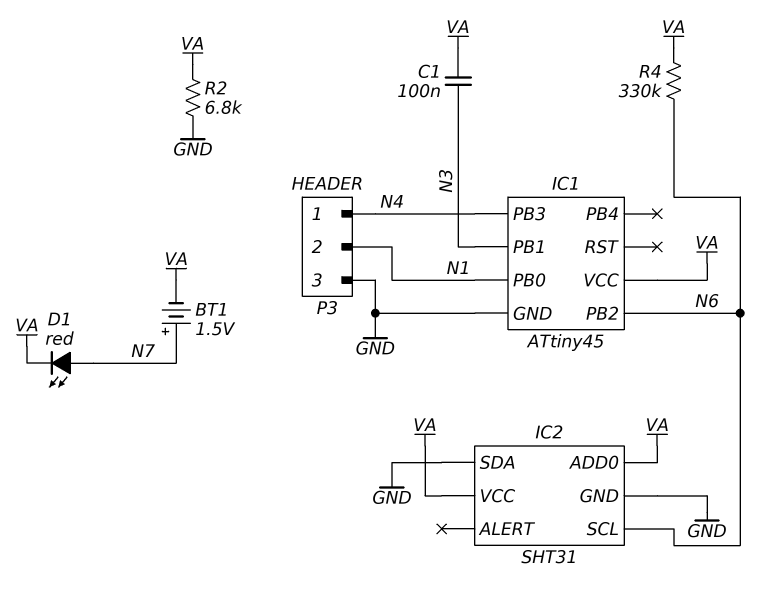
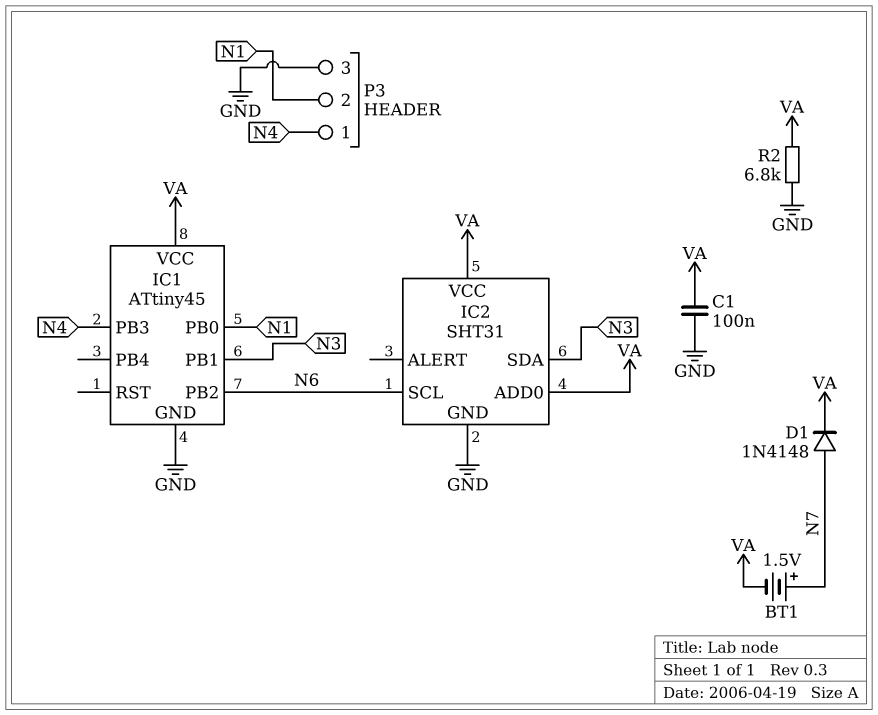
C1: 100nF (N3, VA) -> 100nF (GND, VA)
D1: LED red (A N7, K VA) -> diode 1N4148 (A N7, K VA)
IC2 pin SDA: GND -> N3
R4: 330k (N6, VA) -> none

